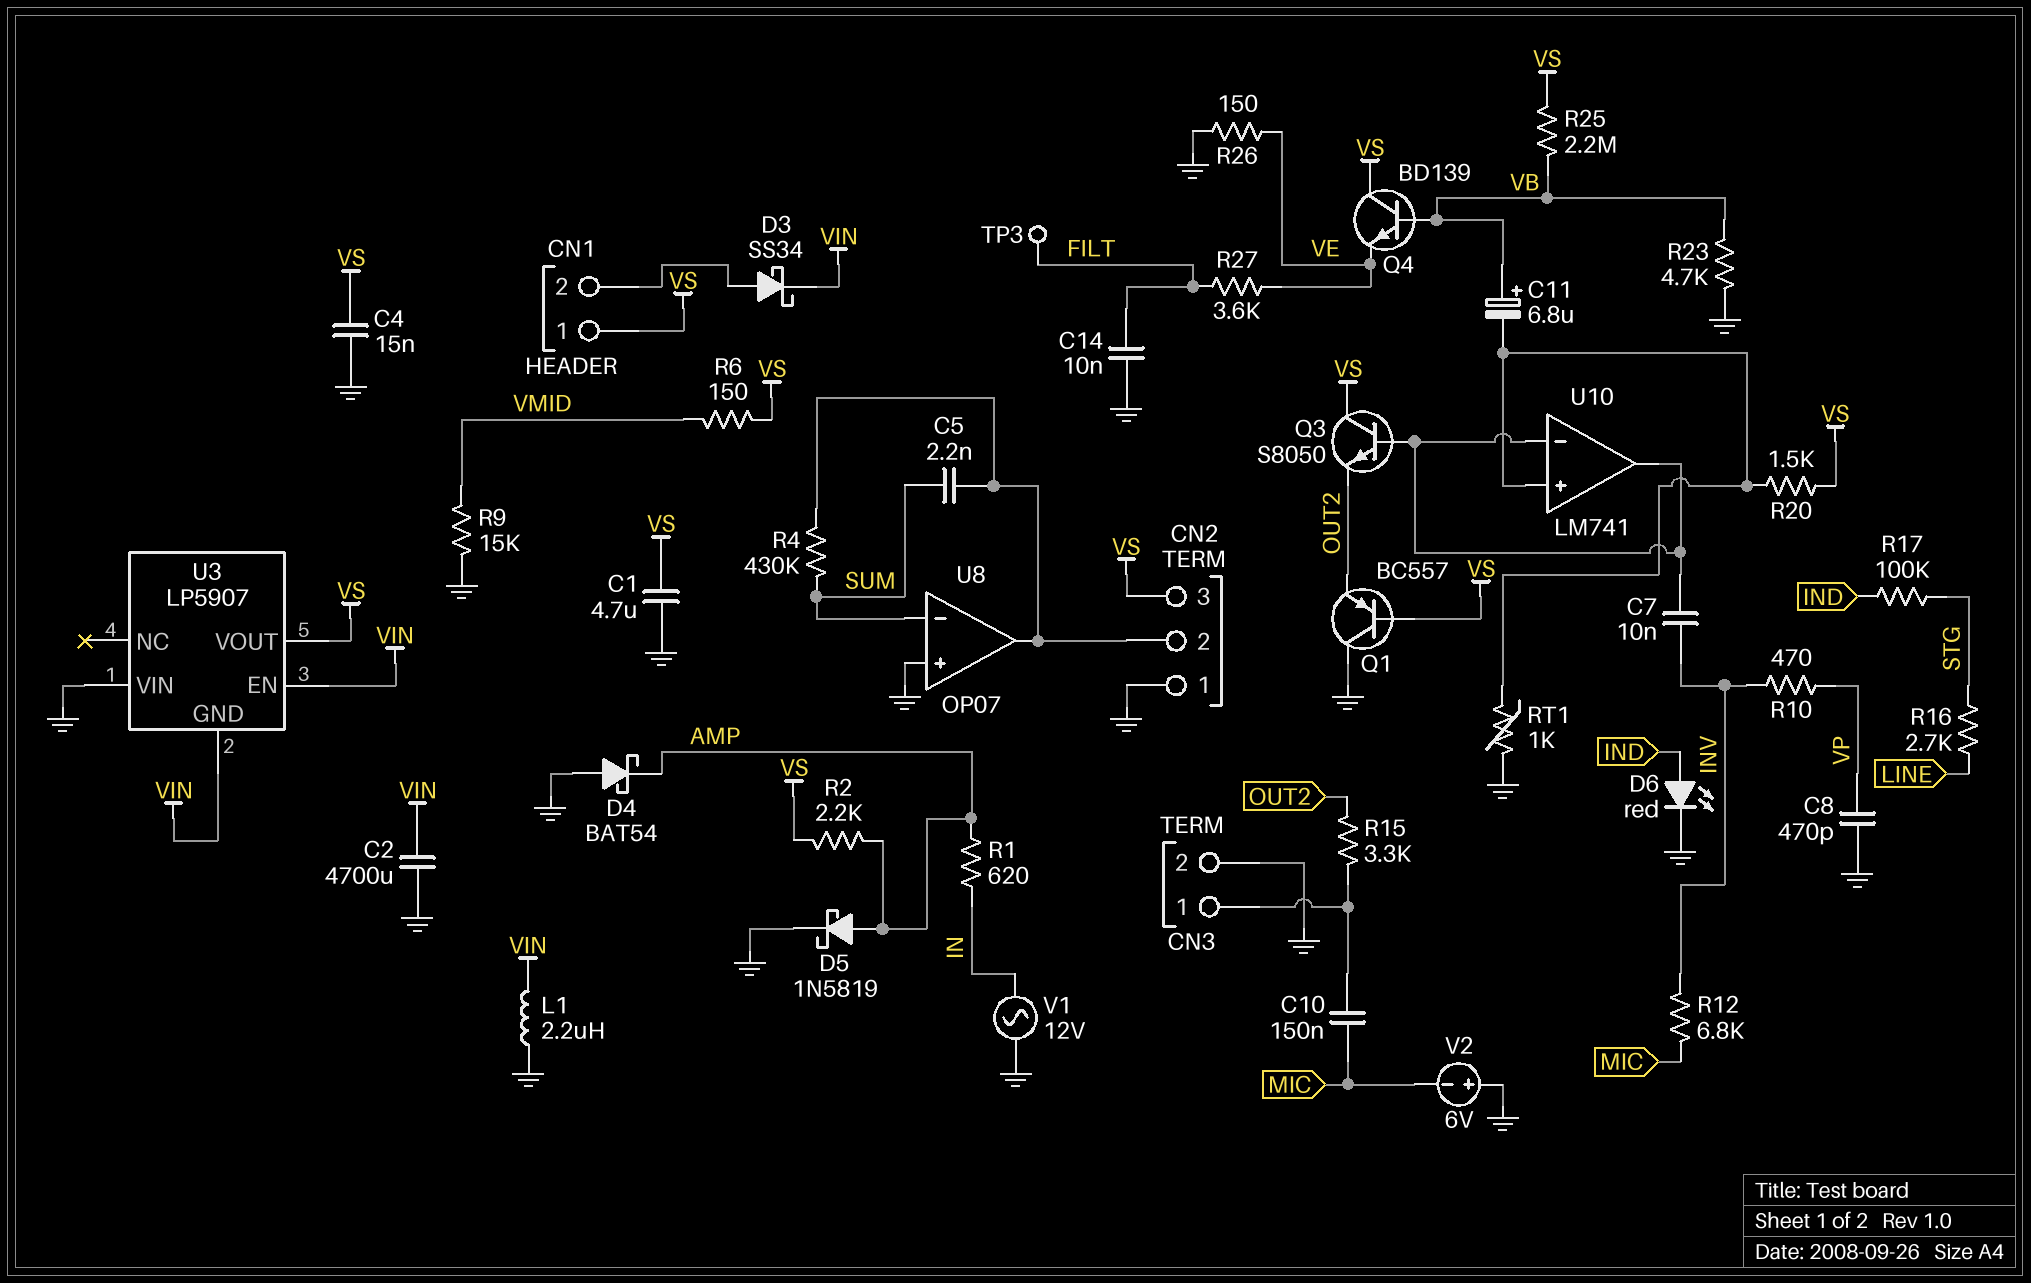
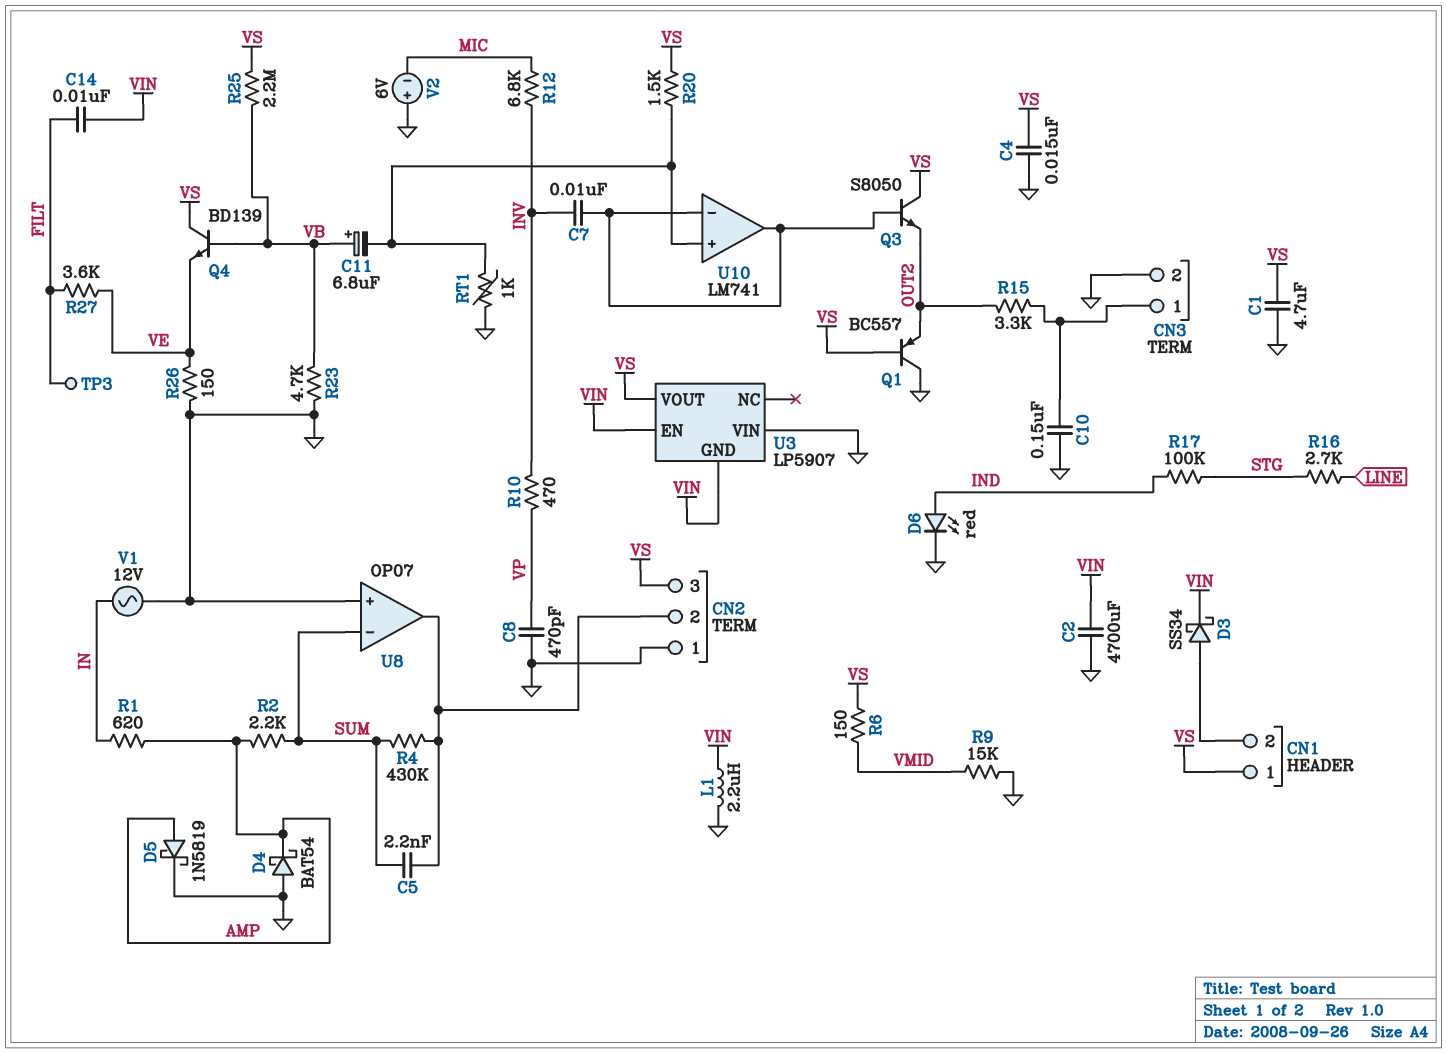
C10: 150nF (CN3/1, MIC) -> 150nF (CN3/1, GND)
C14: 10nF (FILT, GND) -> 10nF (FILT, VIN)
R2: 2.2k (AMP, VS) -> 2.2k (AMP, SUM)

